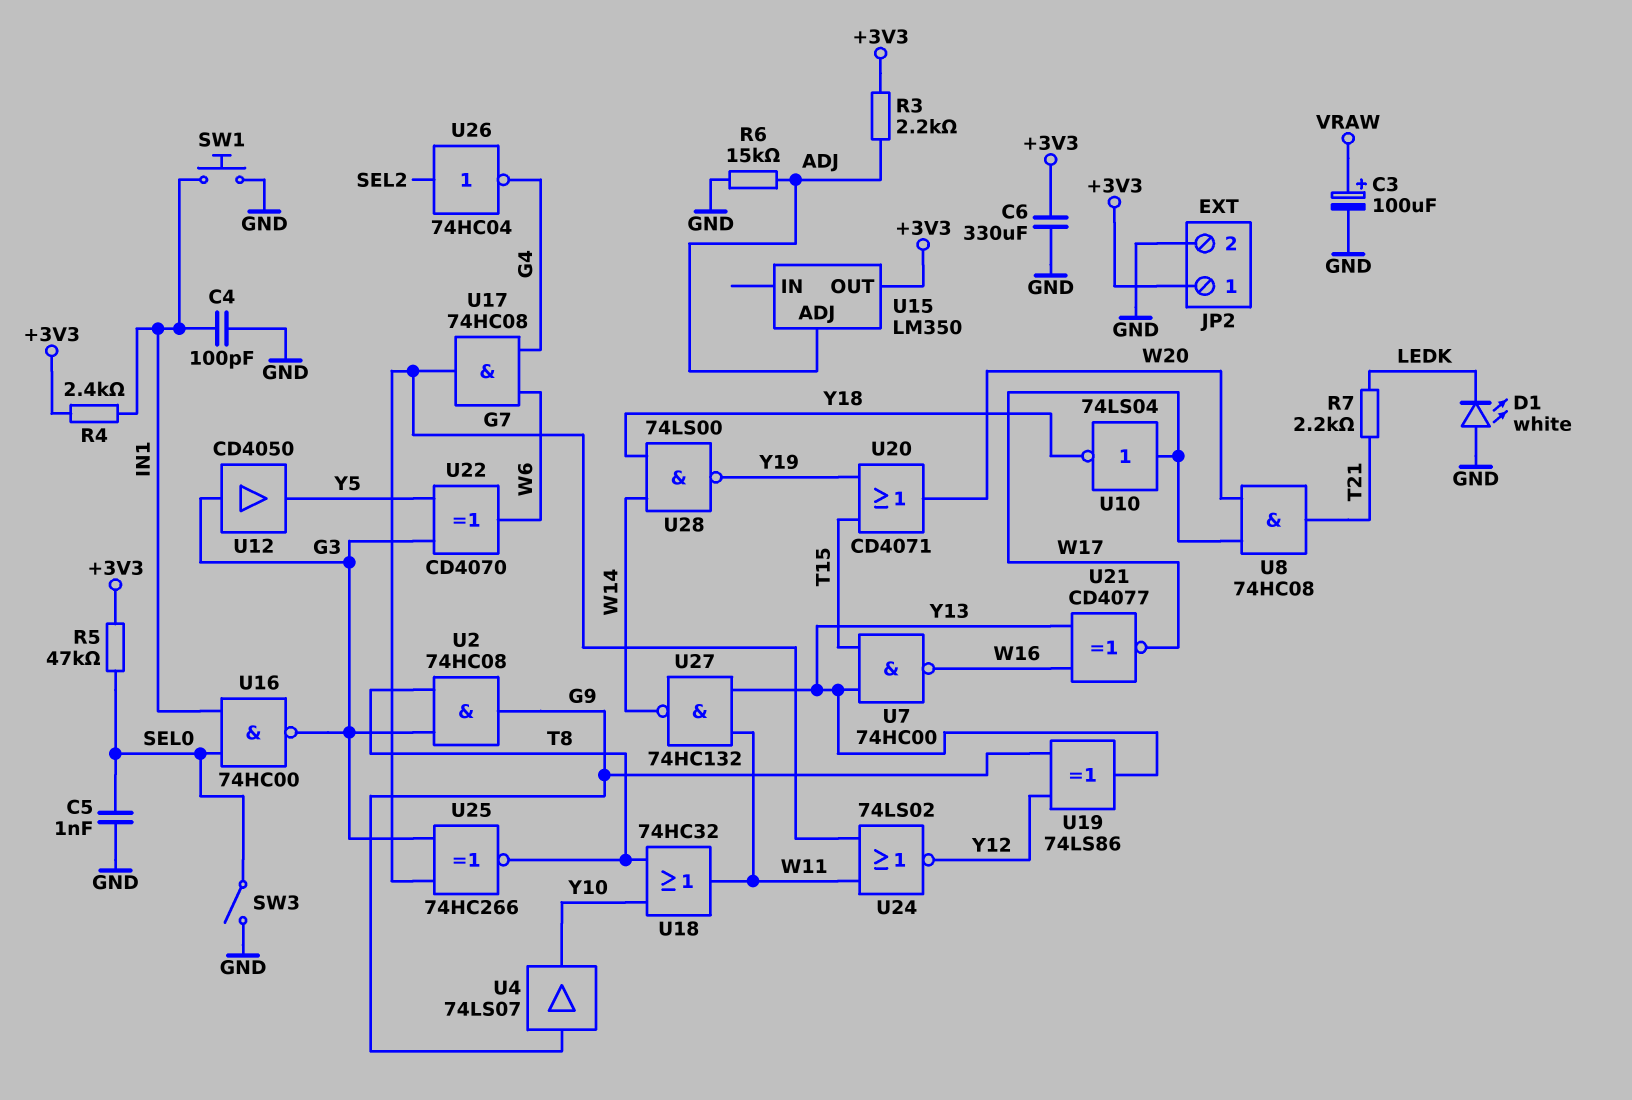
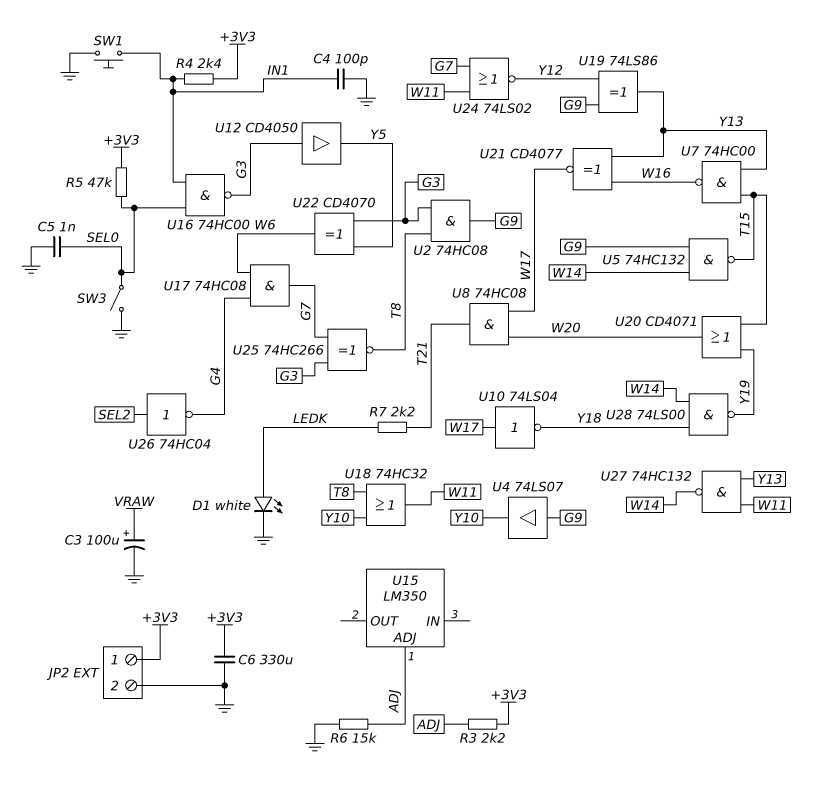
D1: LED white (A GND, K LEDK) -> LED white (A LEDK, K GND)
U5: none -> NAND 74HC132 (in G9, in W14, out T15)
U15 pin OUT: +3V3 -> none

